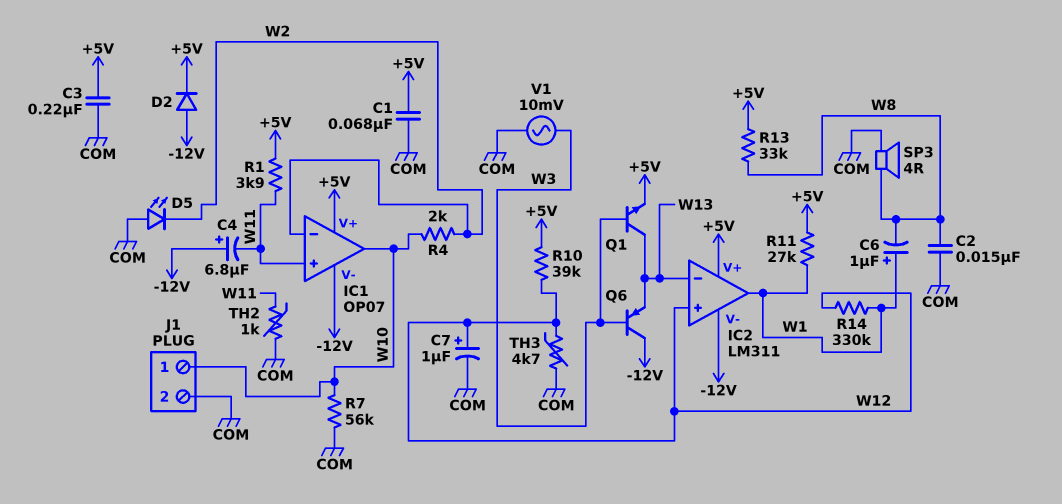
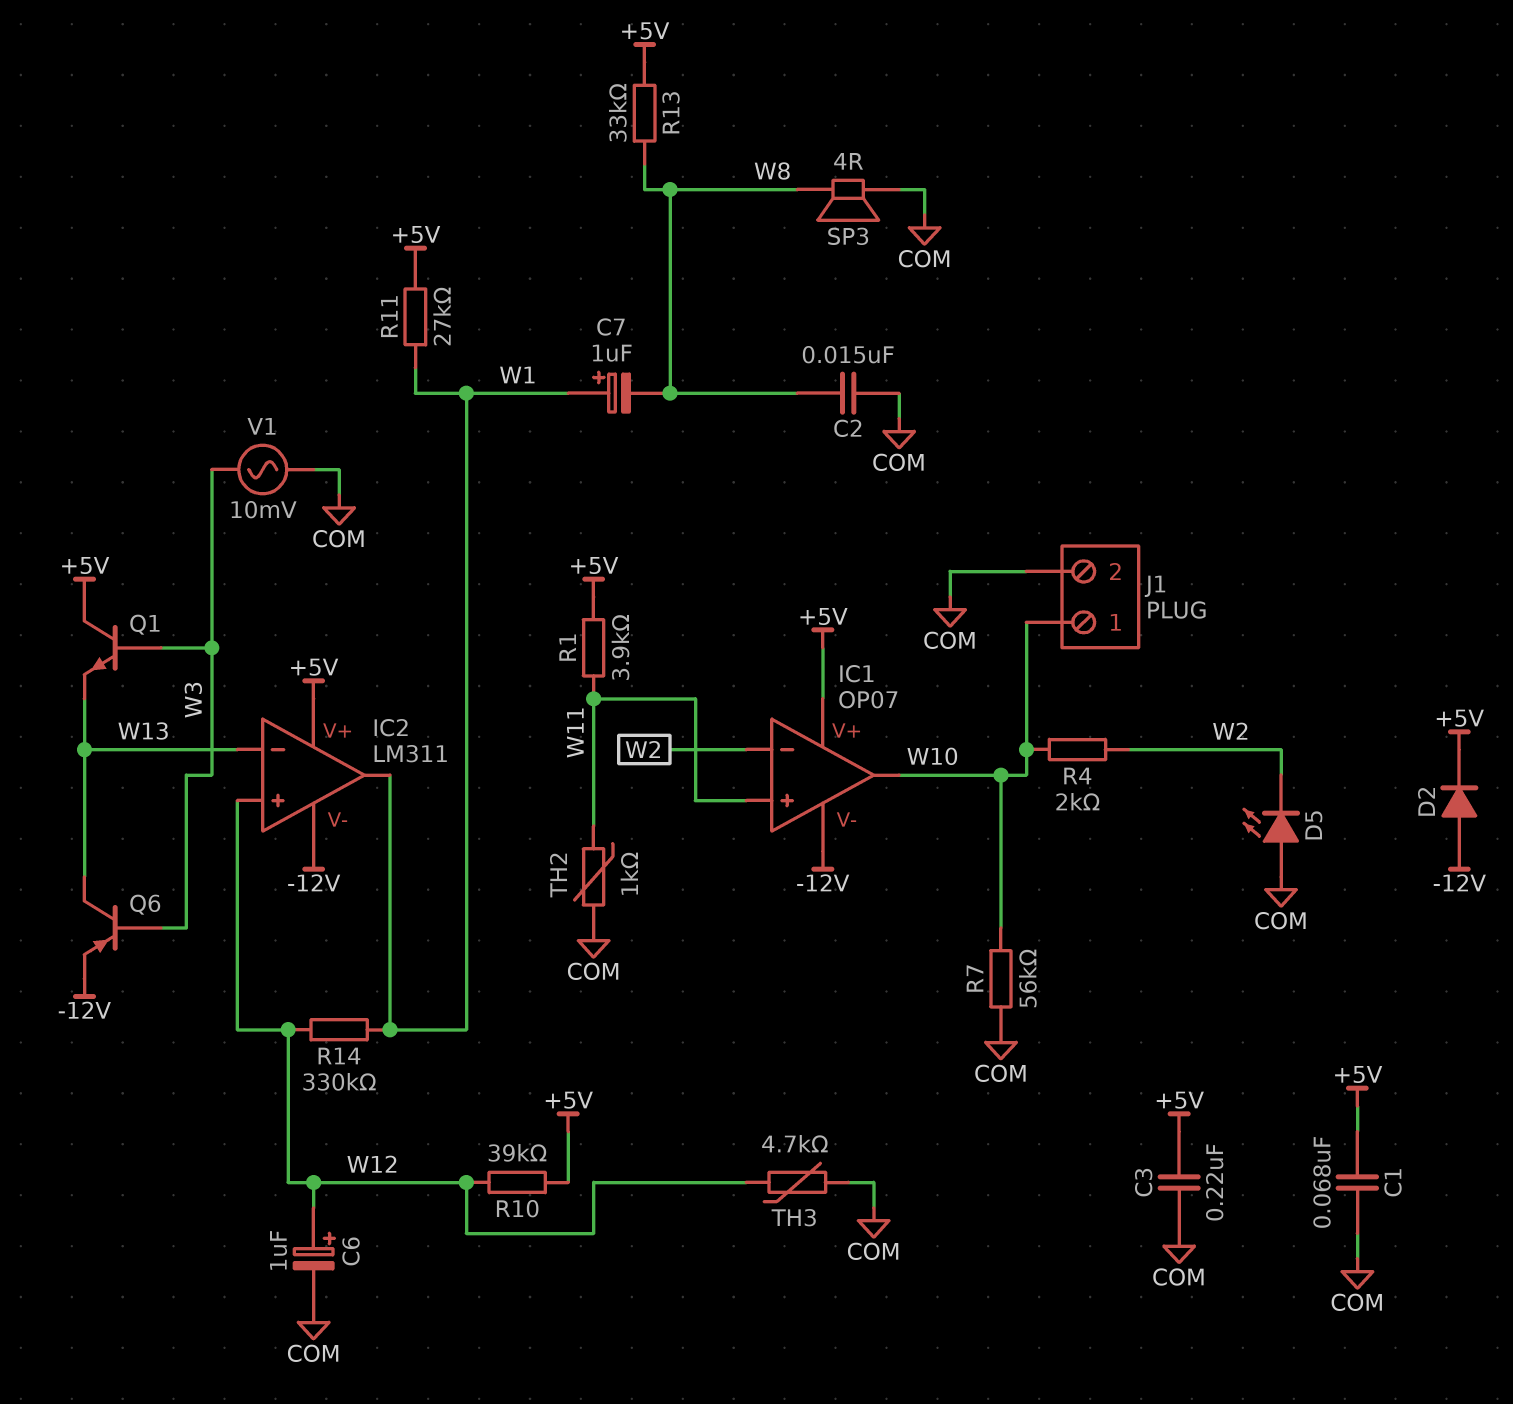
C4: 6.8uF (plus -12V, minus W11) -> none
C6: 1uF (plus W1, minus W8) -> 1uF (plus W12, minus COM)
C7: 1uF (plus W12, minus COM) -> 1uF (plus W1, minus W8)
Q1: NPN (B W3, C W13, E +5V) -> NPN (B W3, C +5V, E W13)
Q6: PNP (B W3, C -12V, E W13) -> PNP (B W3, C W13, E -12V)

